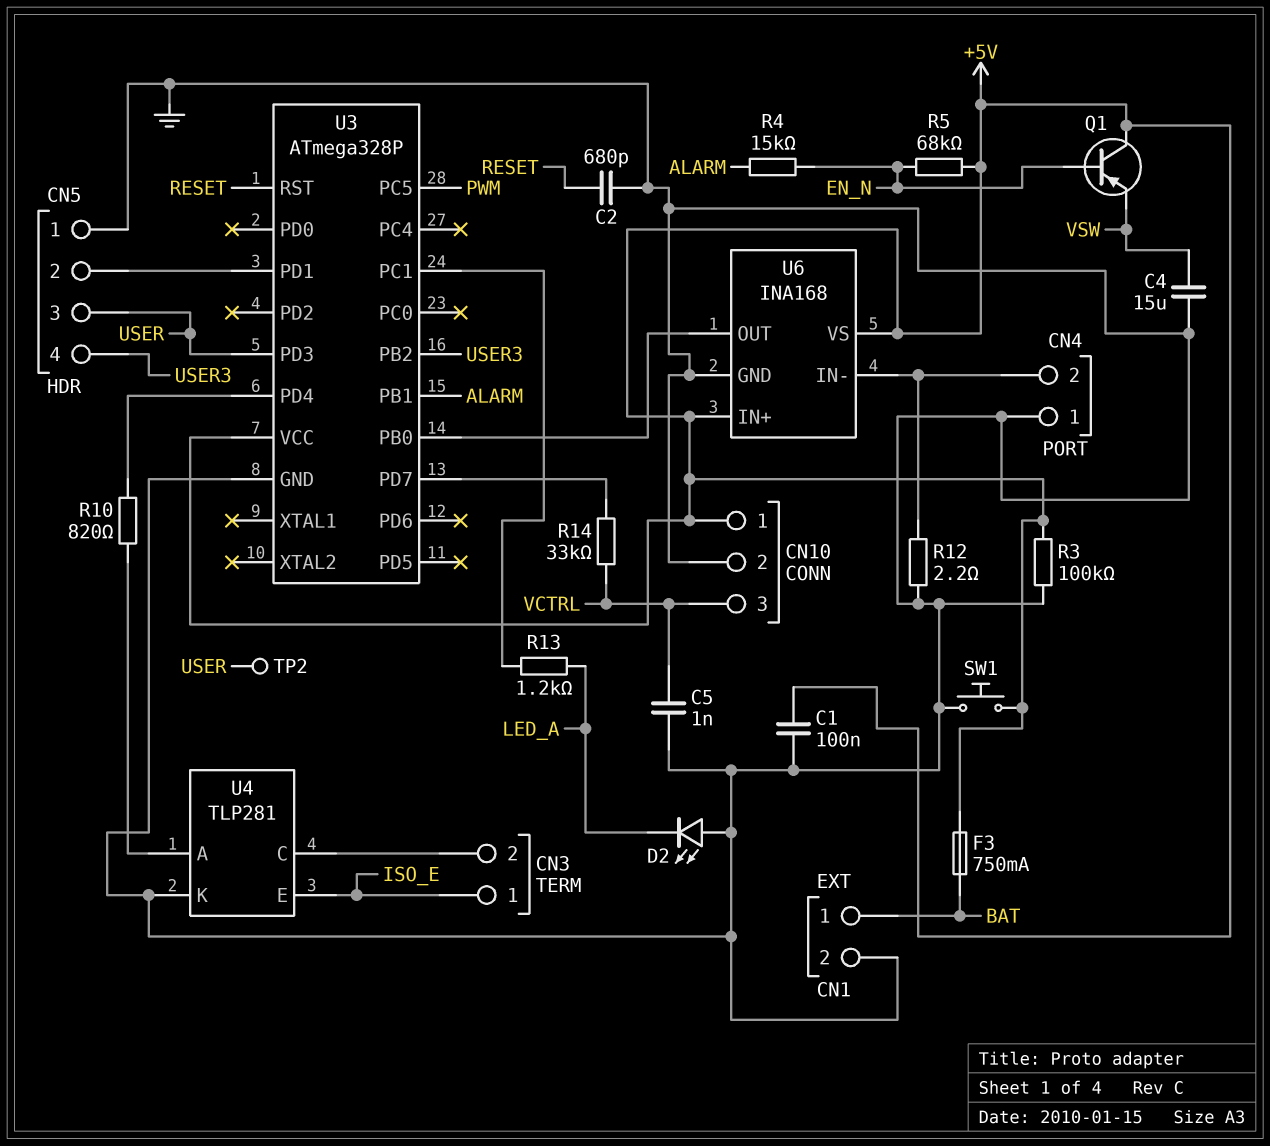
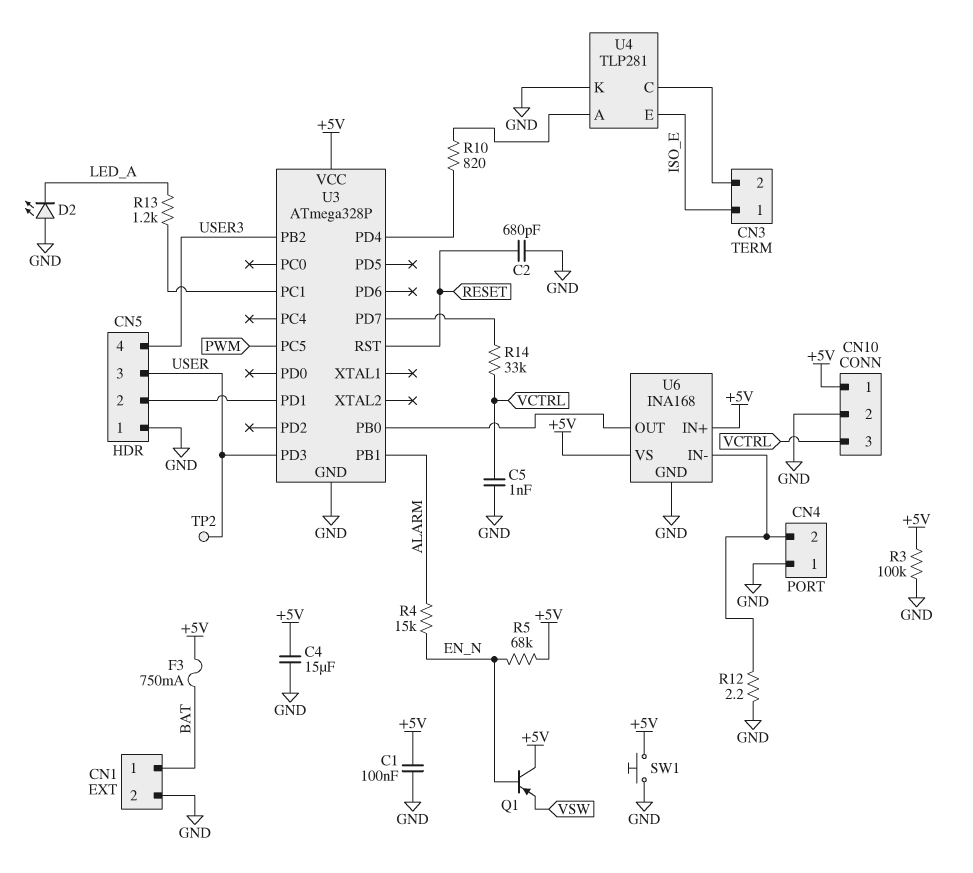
C4: 15uF (GND, VSW) -> 15uF (+5V, GND)

